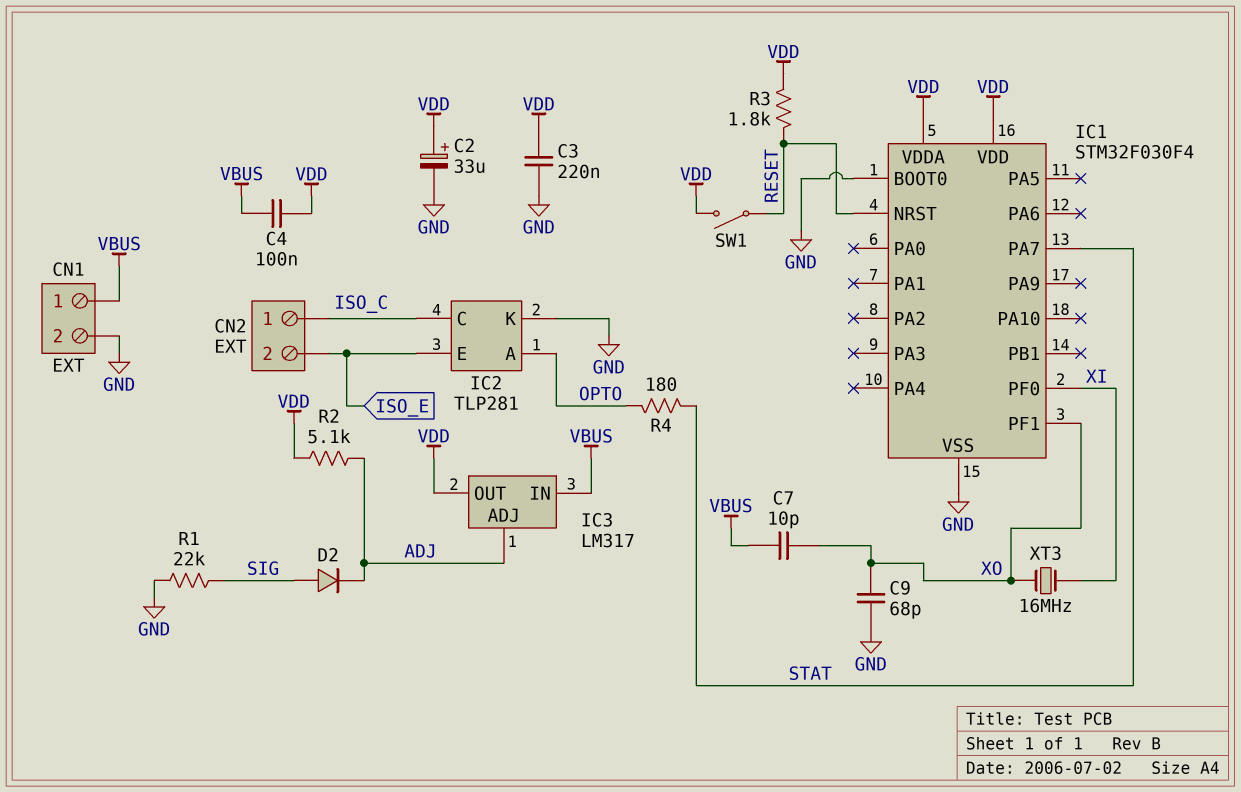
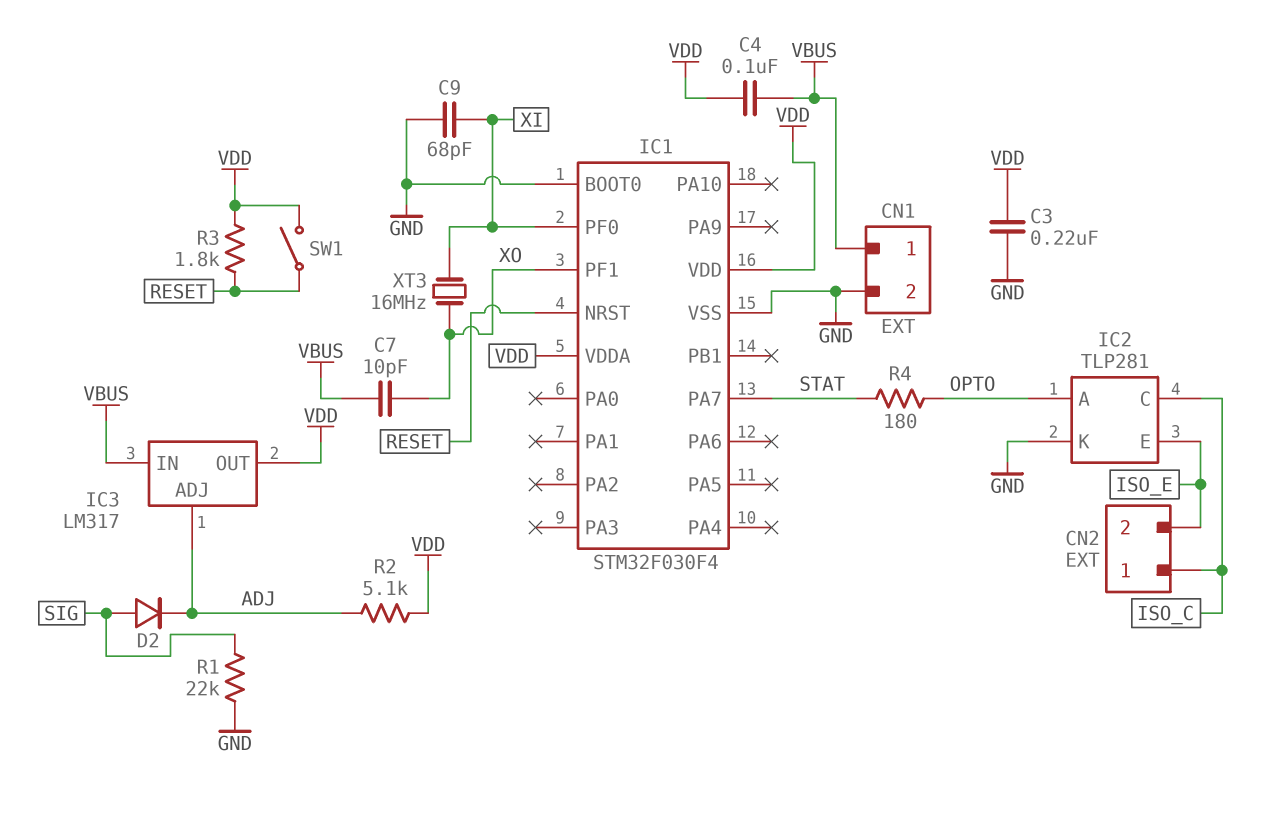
C2: 33uF (plus VDD, minus GND) -> none
C9: 68pF (GND, XO) -> 68pF (GND, XI)

